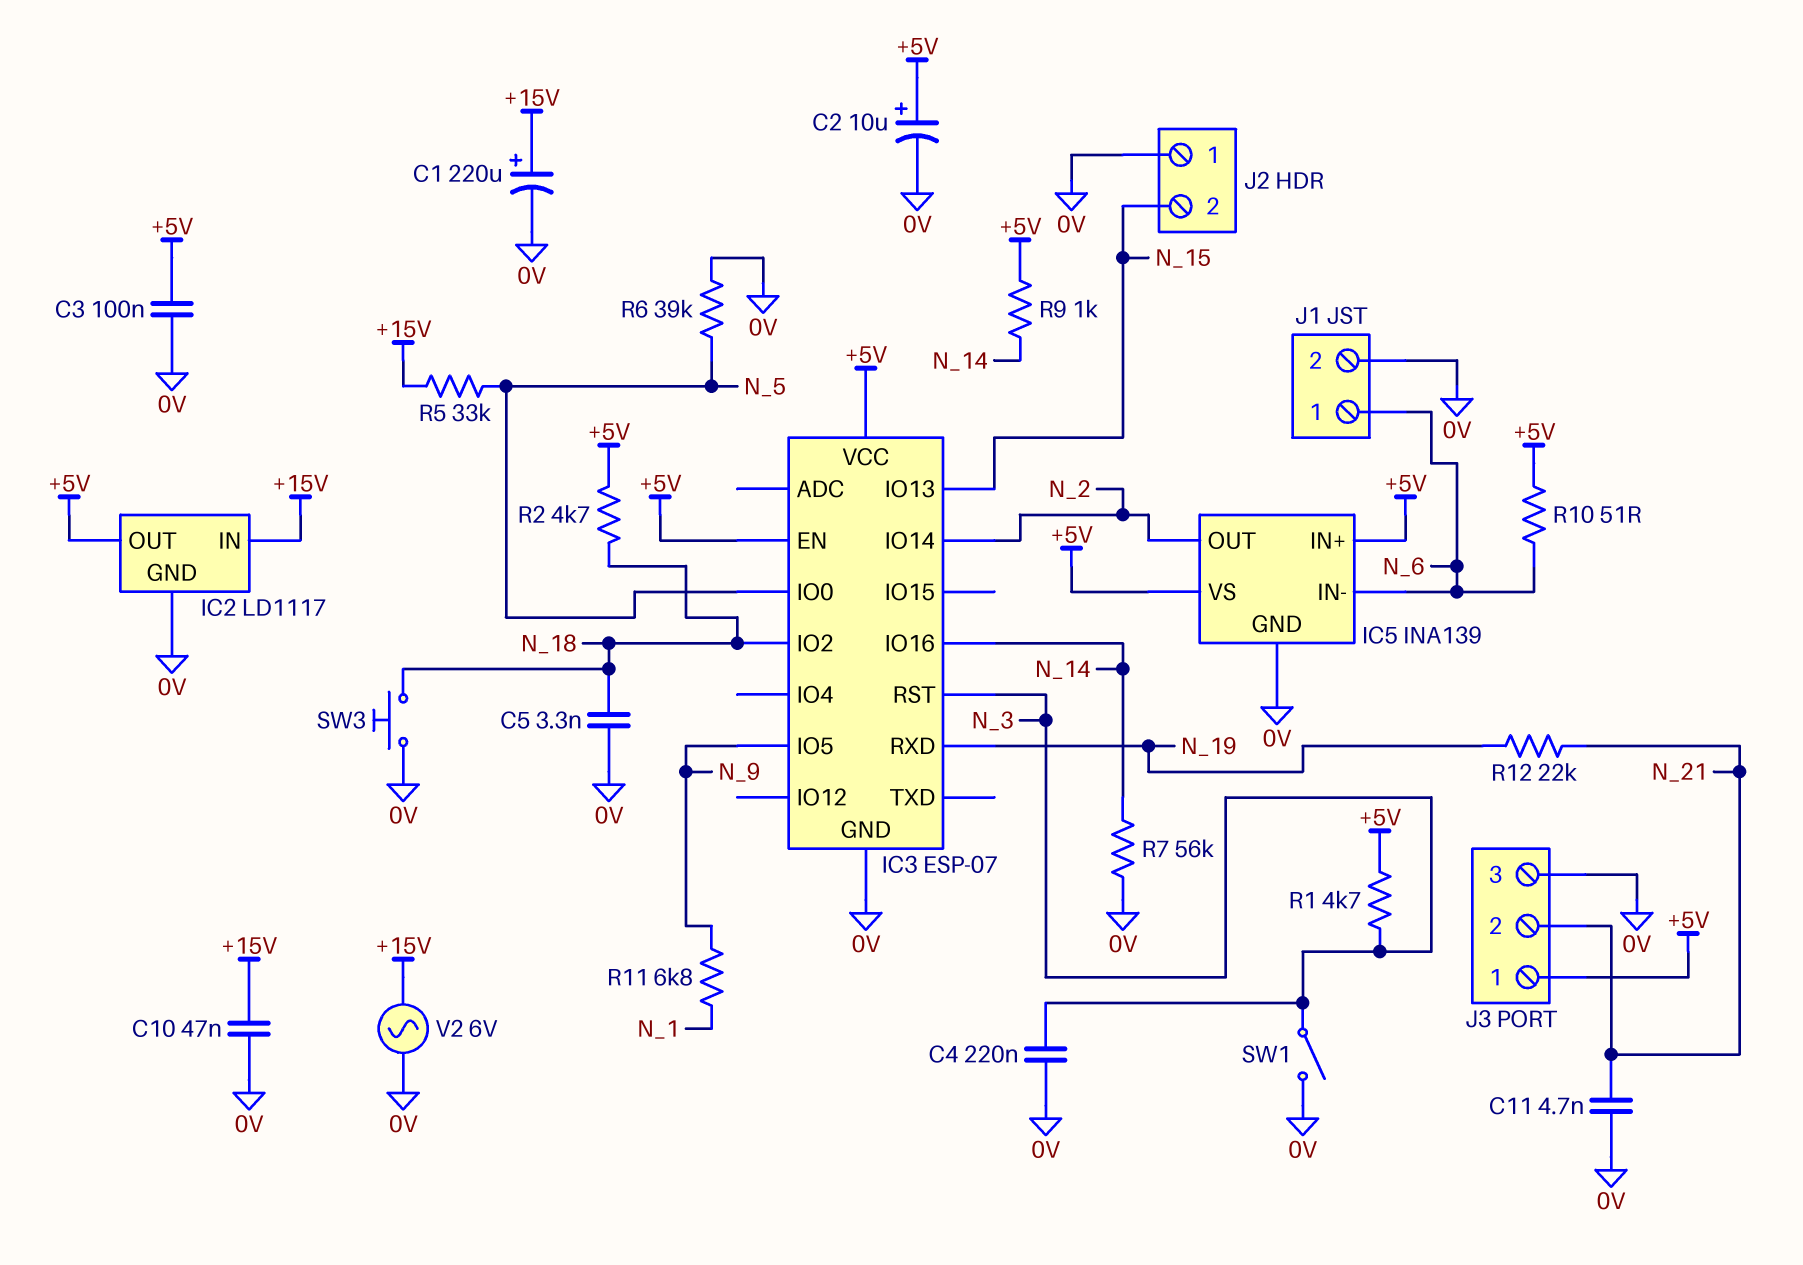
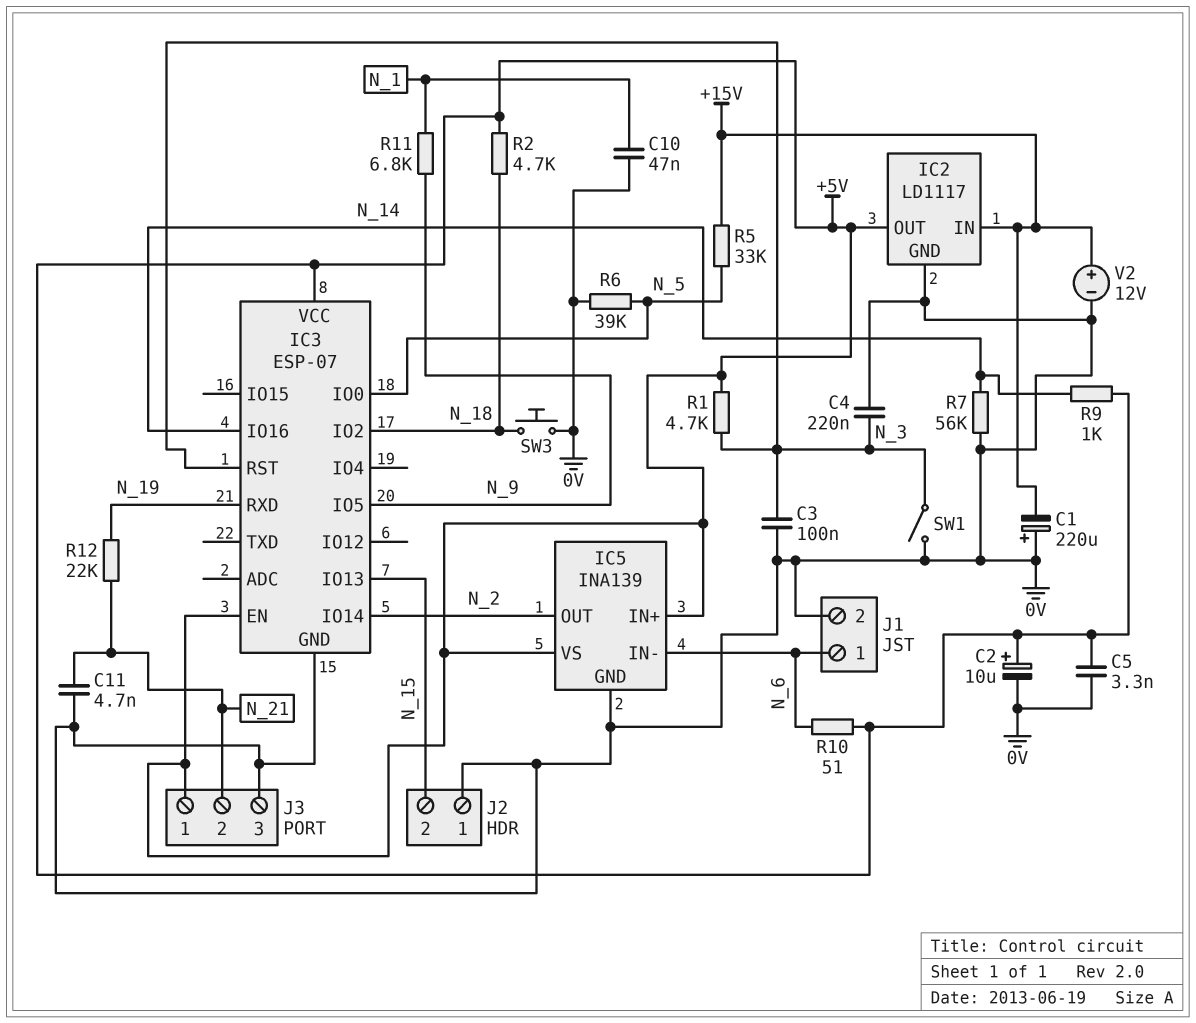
C1: 220uF (plus +15V, minus 0V) -> 220uF (plus 0V, minus +15V)
C3: 100nF (+5V, 0V) -> 100nF (0V, N_3)
C5: 3.3nF (0V, N_18) -> 3.3nF (+5V, 0V)
C10: 47nF (+15V, 0V) -> 47nF (0V, N_1)
V2: AC 6V (+15V, 0V) -> 12V (plus +15V, minus 0V)

